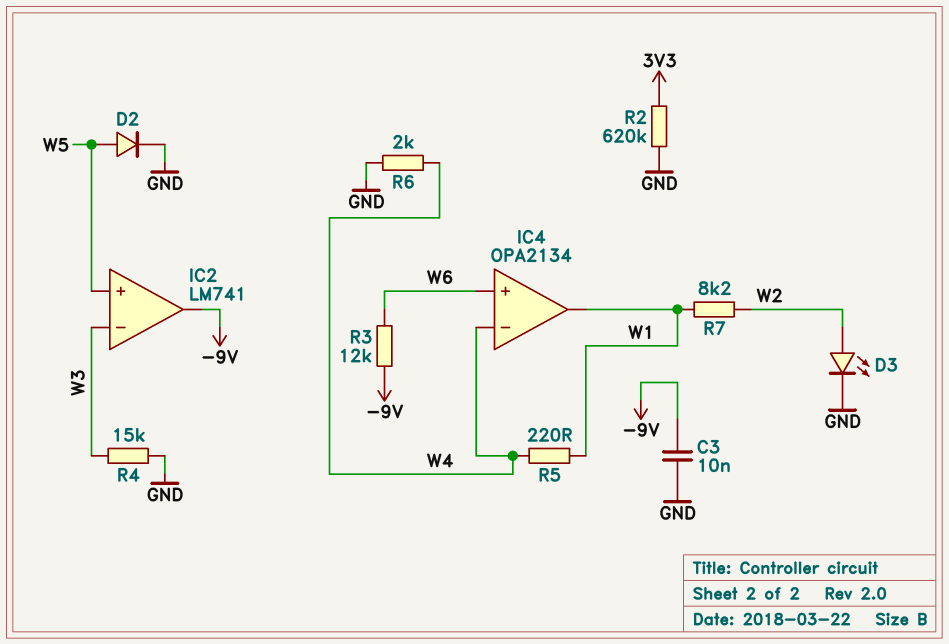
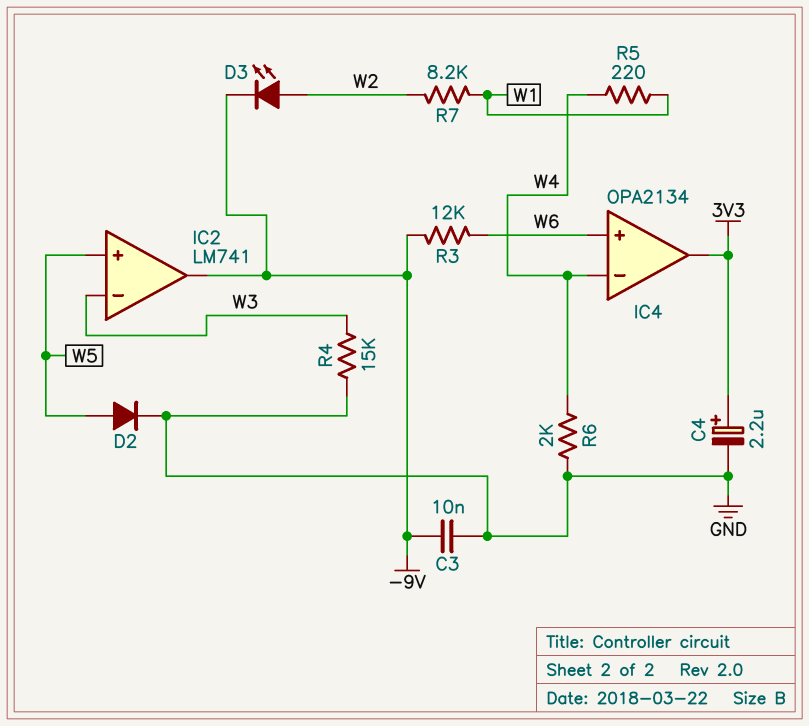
C4: none -> 2.2uF (plus 3V3, minus GND)
D3: LED (A W2, K GND) -> LED (A W2, K -9V)
IC4 pin out: W1 -> 3V3
R2: 620k (3V3, GND) -> none

